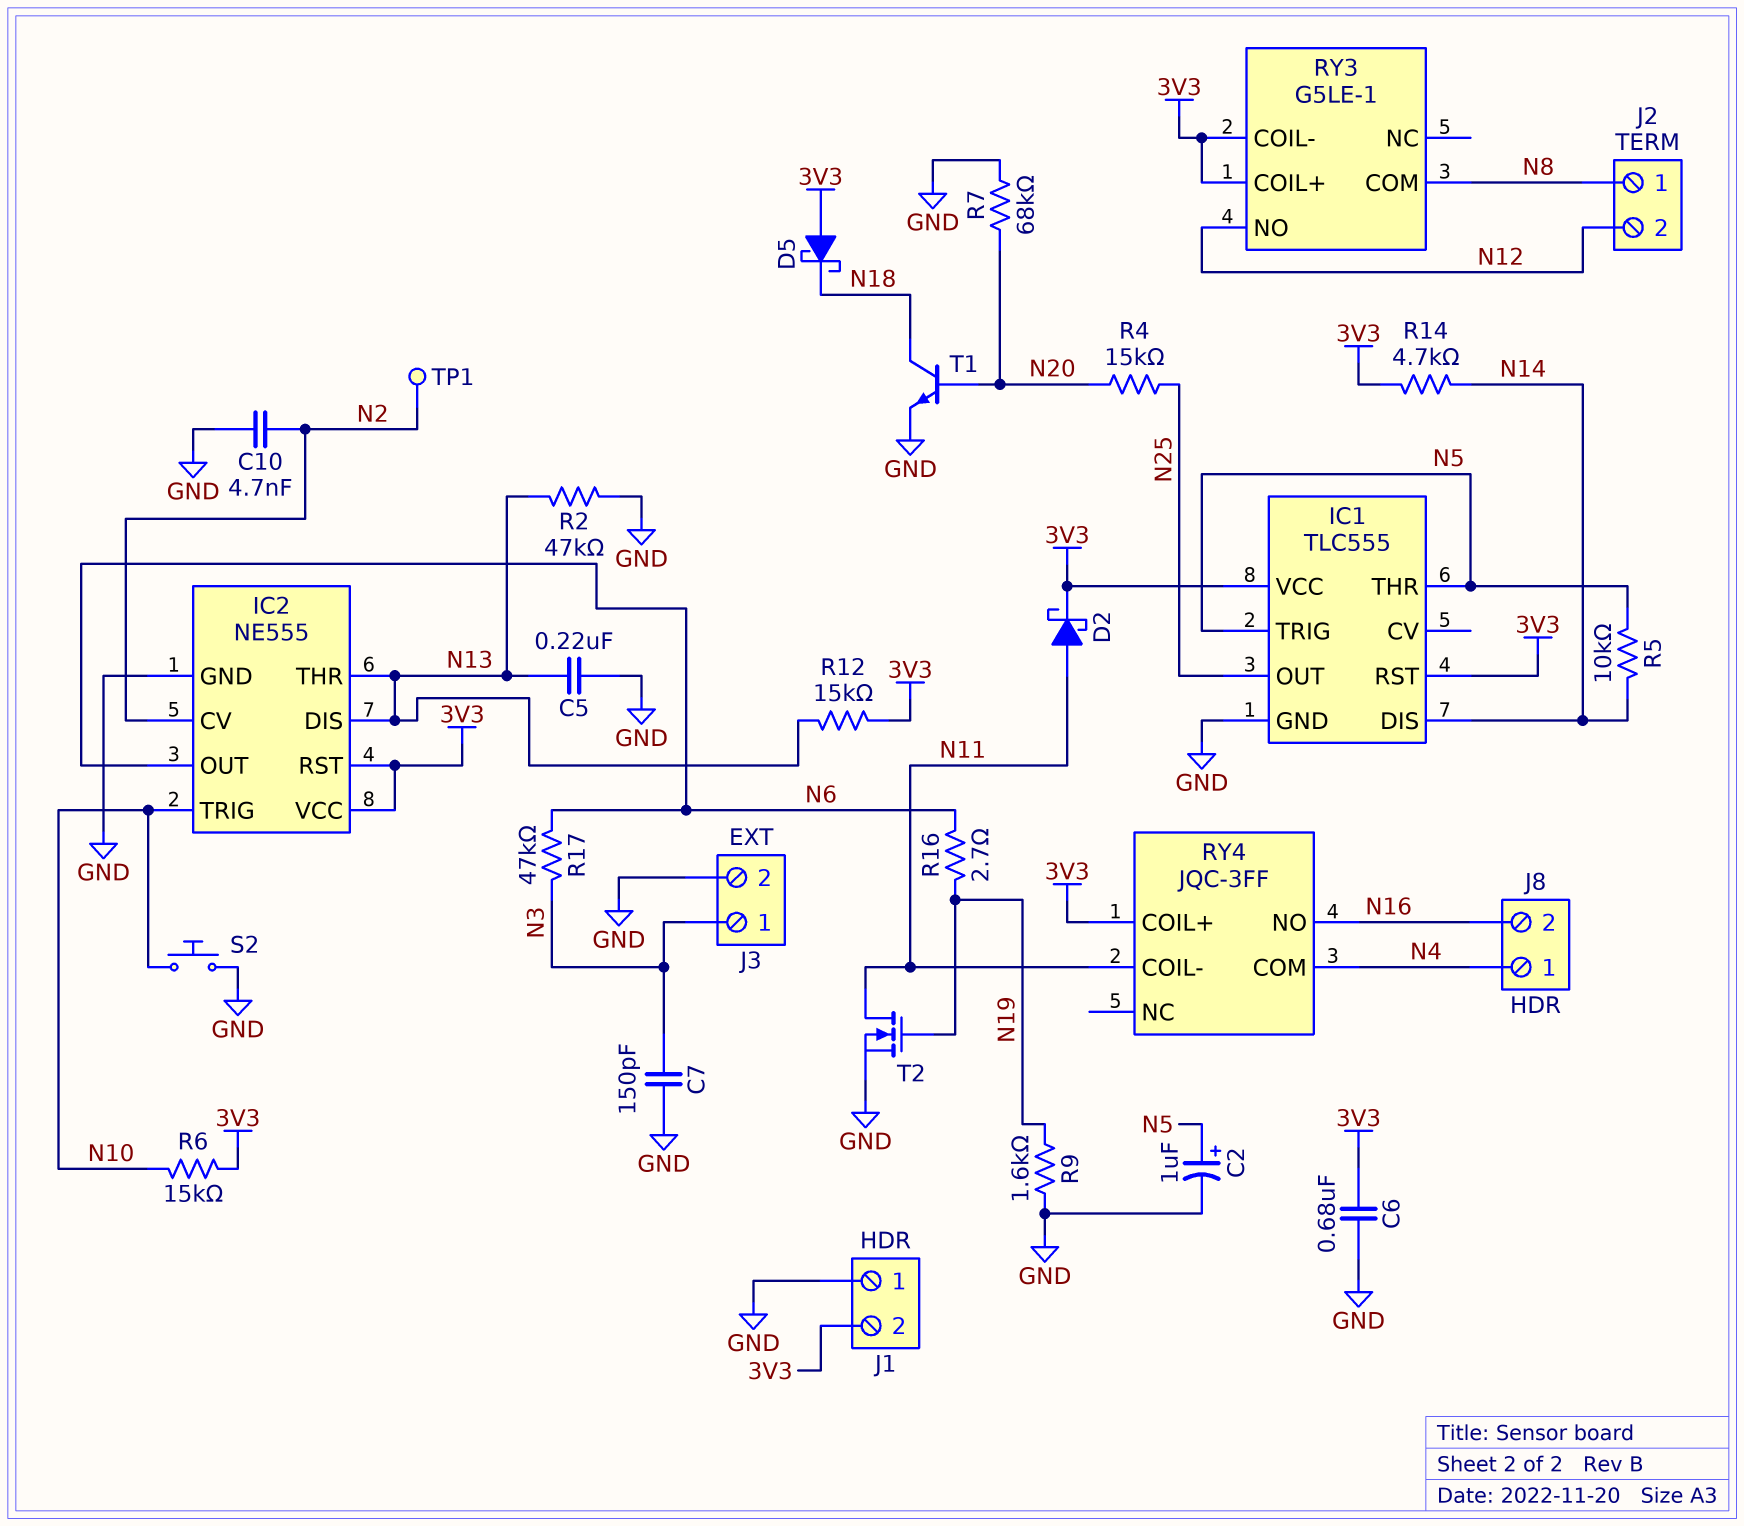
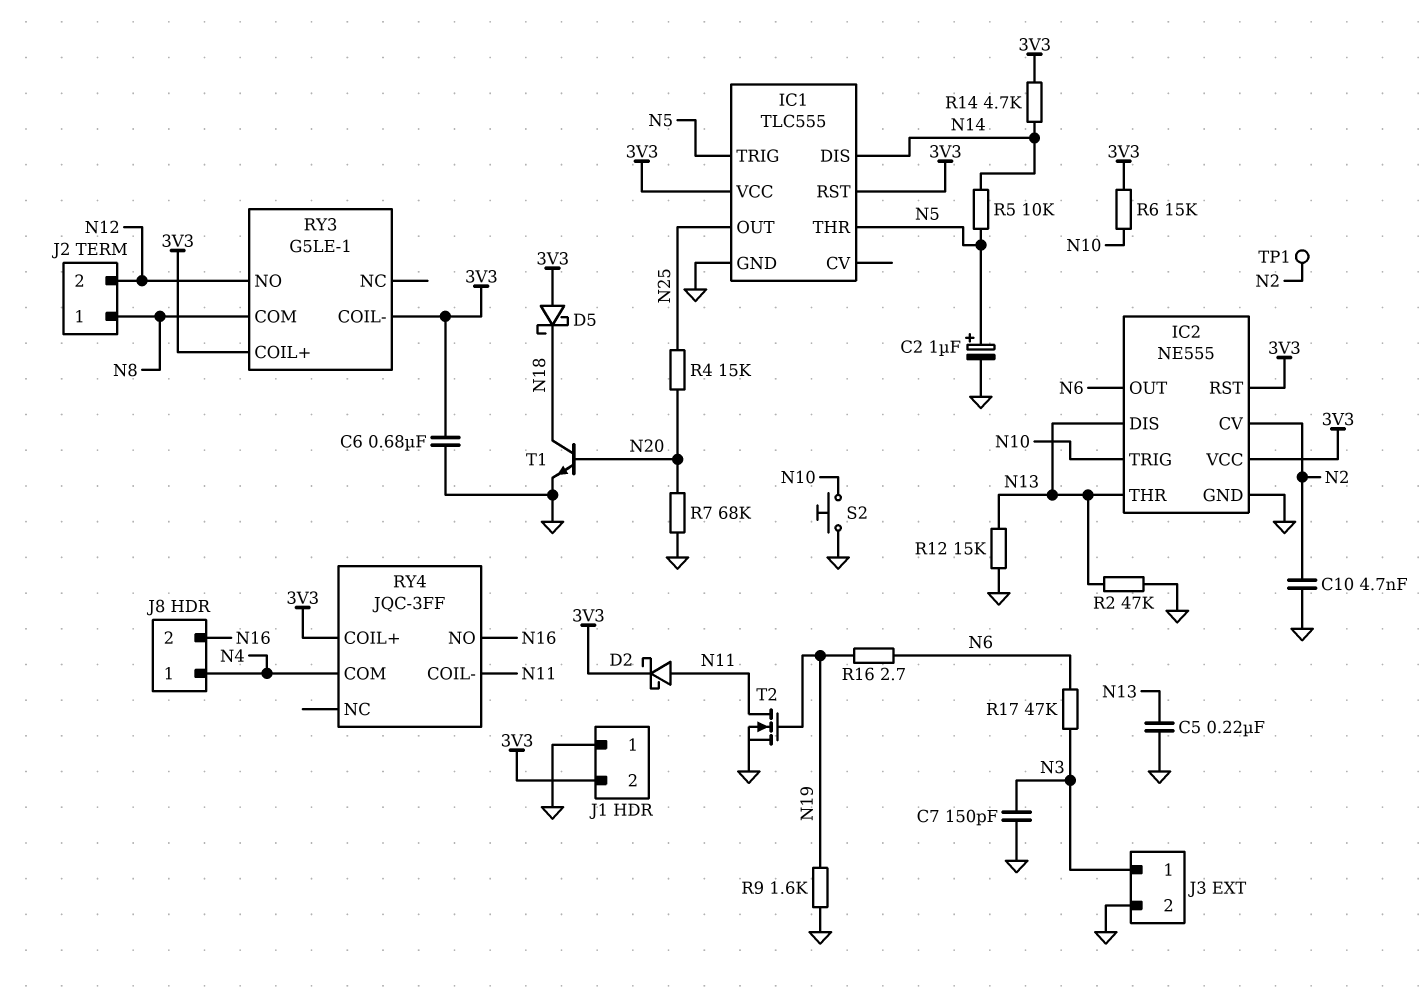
R12: 15k (3V3, N13) -> 15k (GND, N13)

